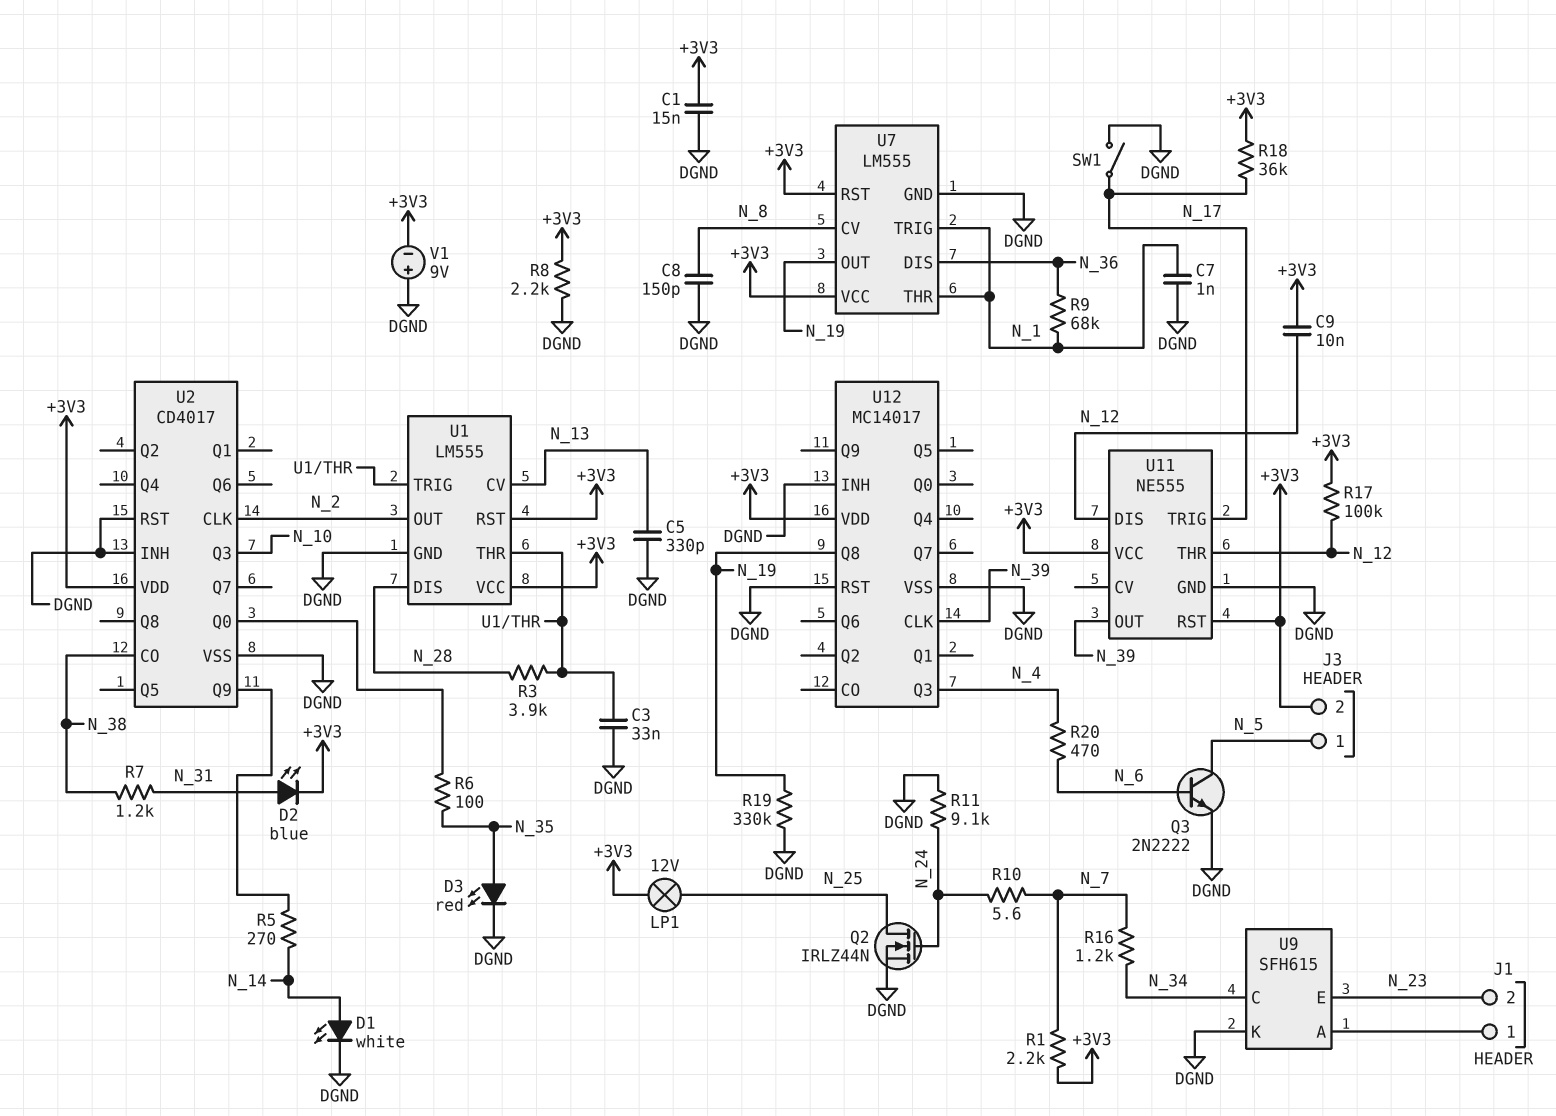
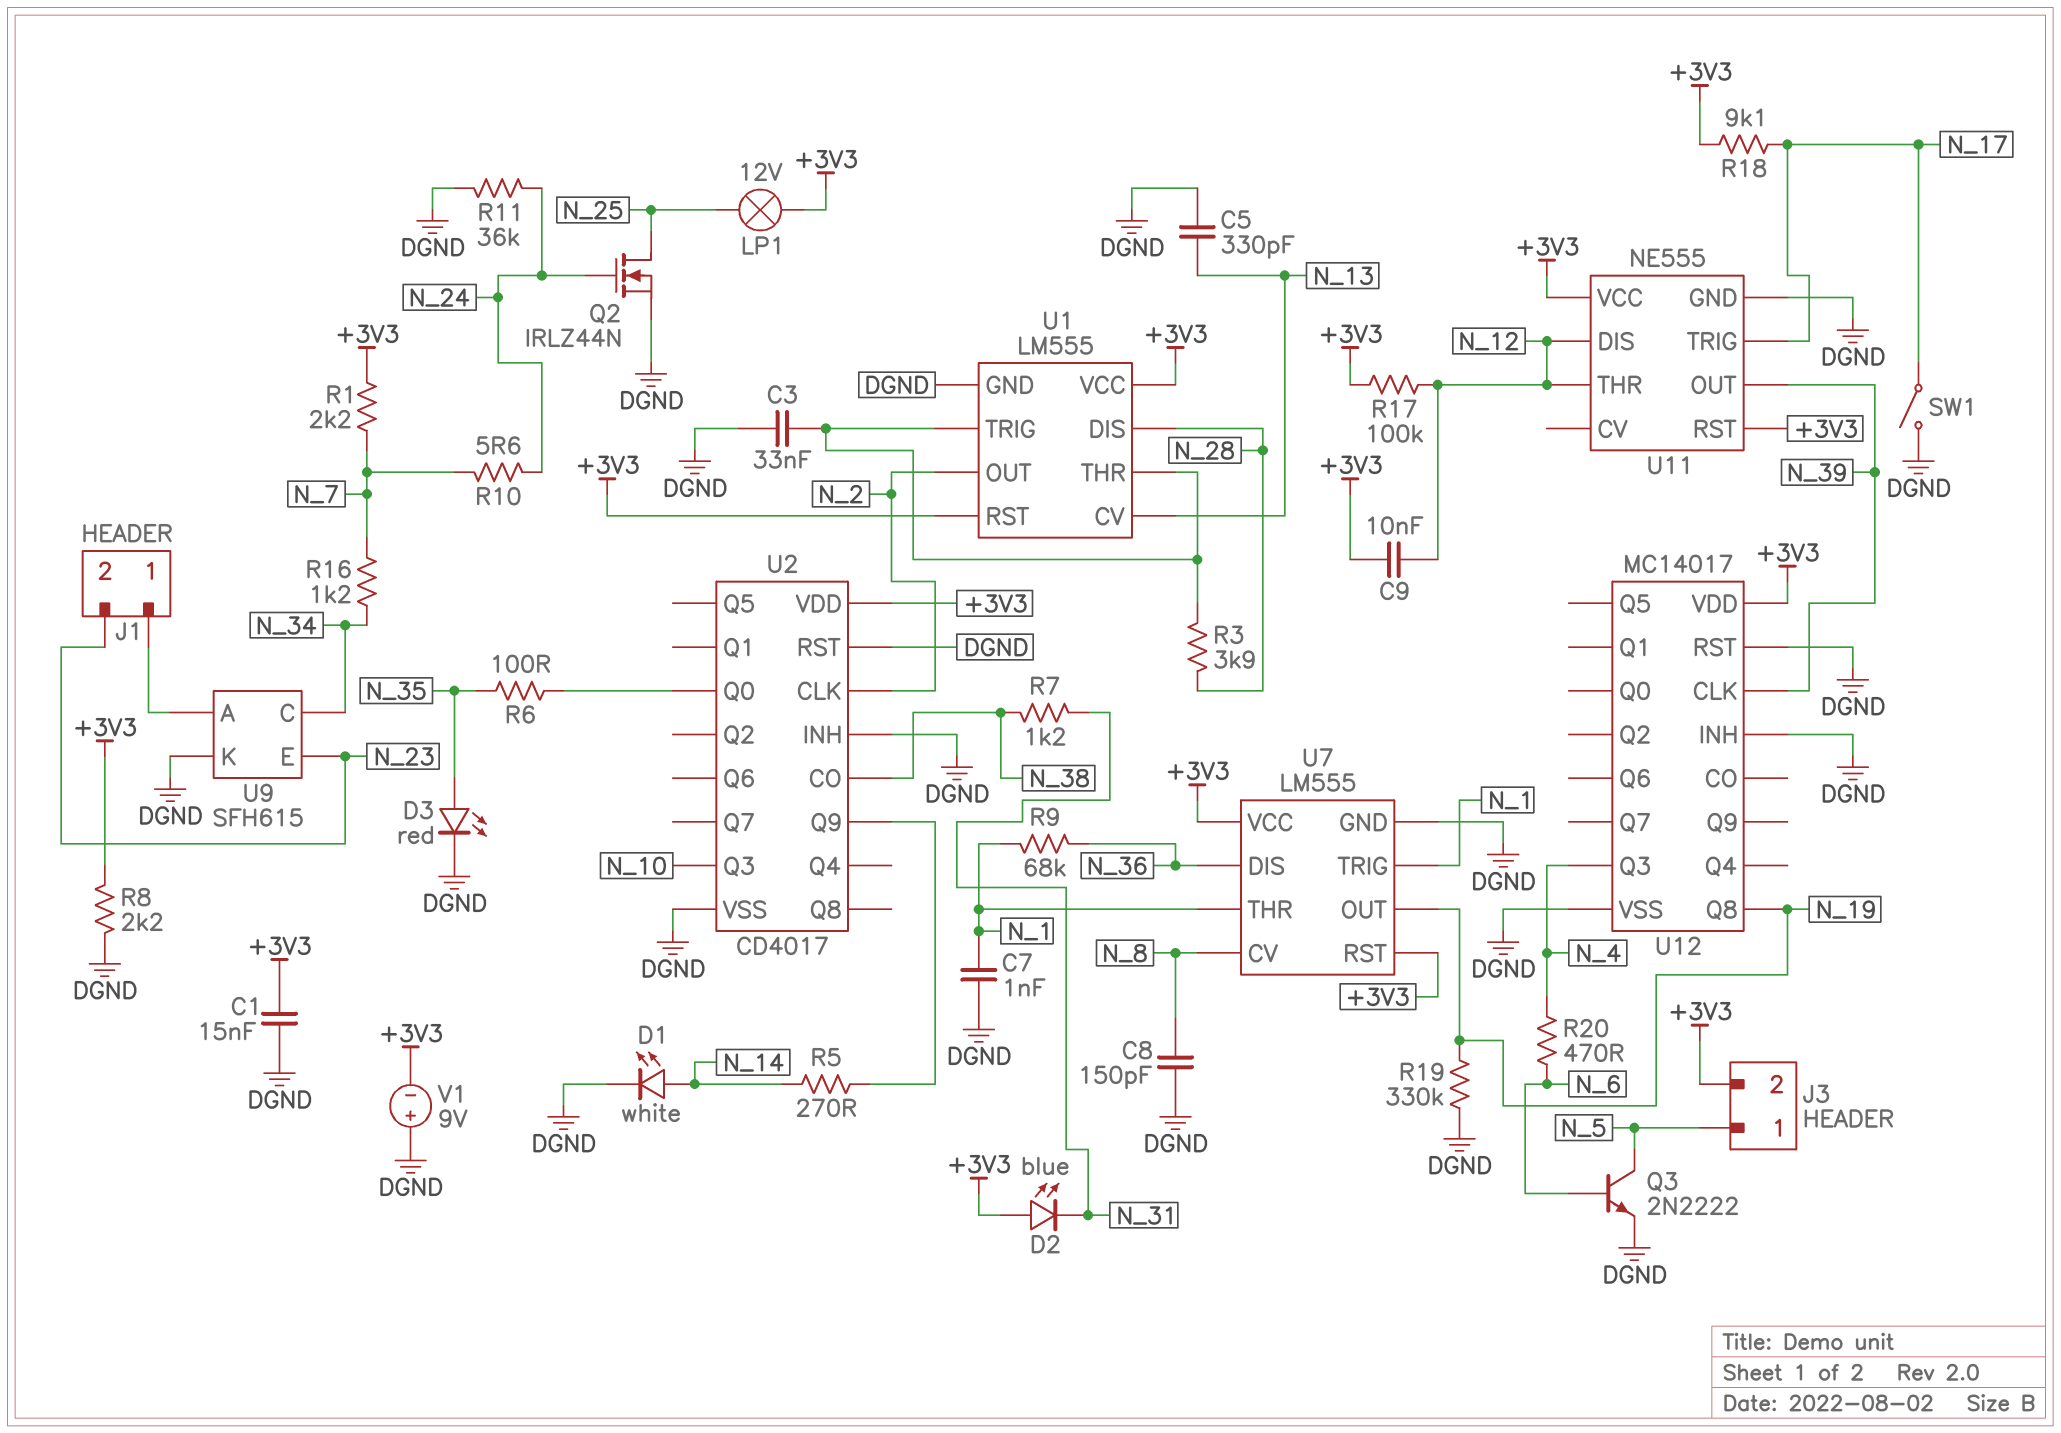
D2: LED blue (A N_31, K +3V3) -> LED blue (A +3V3, K N_31)
R11: 9.1k (DGND, N_24) -> 36k (DGND, N_24)
R18: 36k (+3V3, N_17) -> 9.1k (+3V3, N_17)

